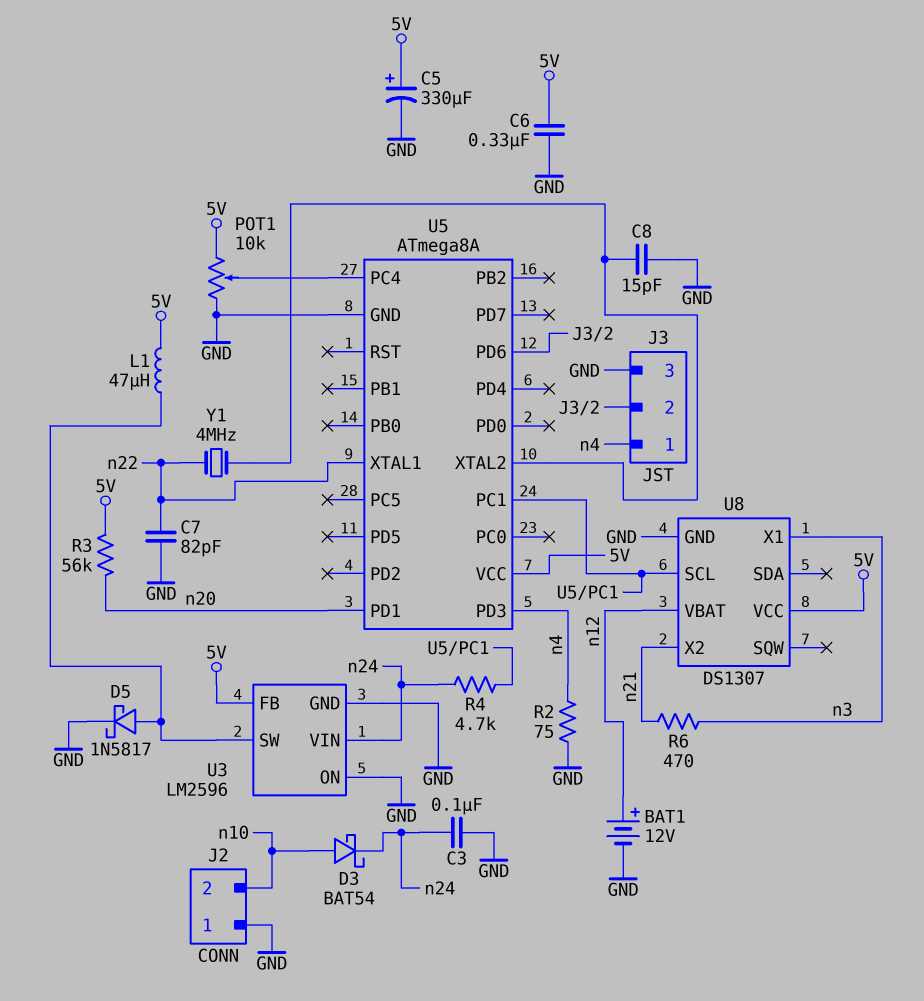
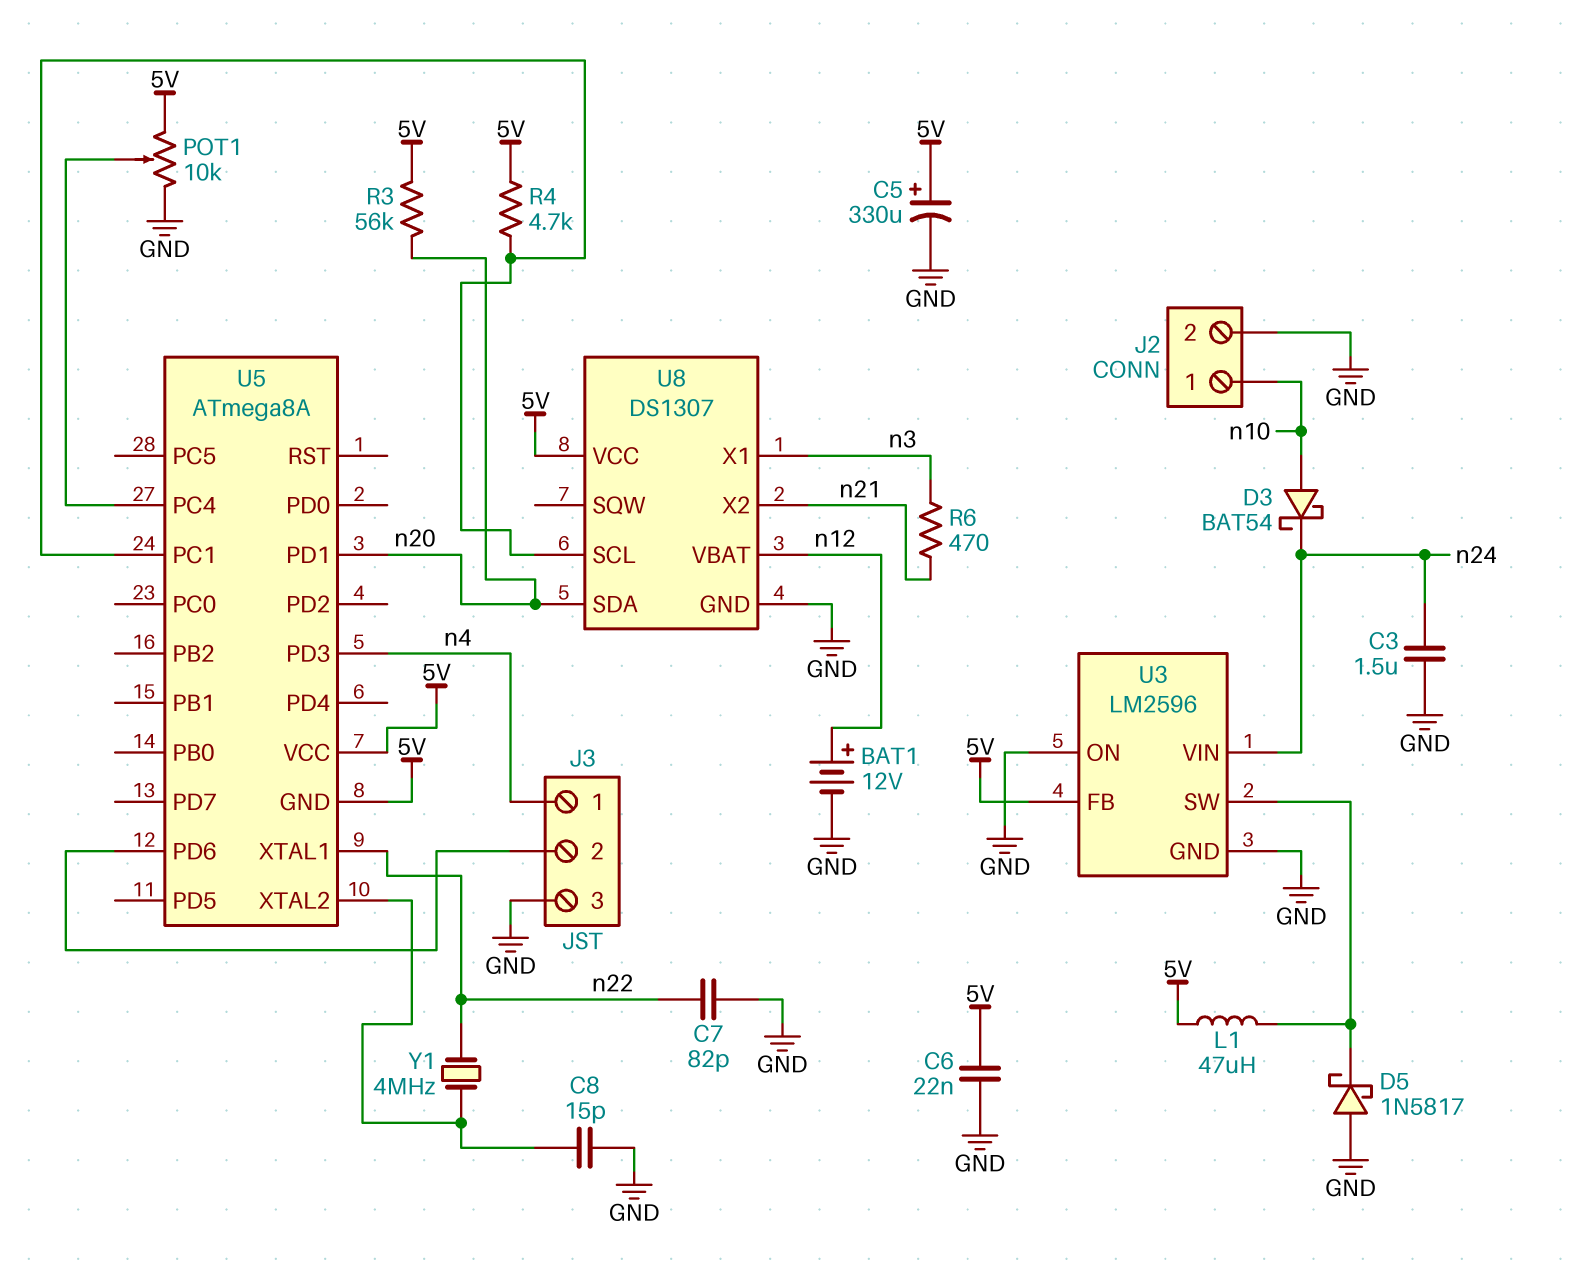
C3: 100nF (GND, n24) -> 1.5uF (GND, n24)
C6: 330nF (5V, GND) -> 22nF (5V, GND)
D5: schottky 1N5817 (A U3/SW, K GND) -> schottky 1N5817 (A GND, K U3/SW)
J2 pin 1: GND -> n10
J2 pin 2: n10 -> GND
R2: 75 (GND, n4) -> none
R4: 4.7k (U5/PC1, n24) -> 4.7k (5V, U5/PC1)
U5 pin GND: GND -> 5V
U8 pin SDA: none -> n20

